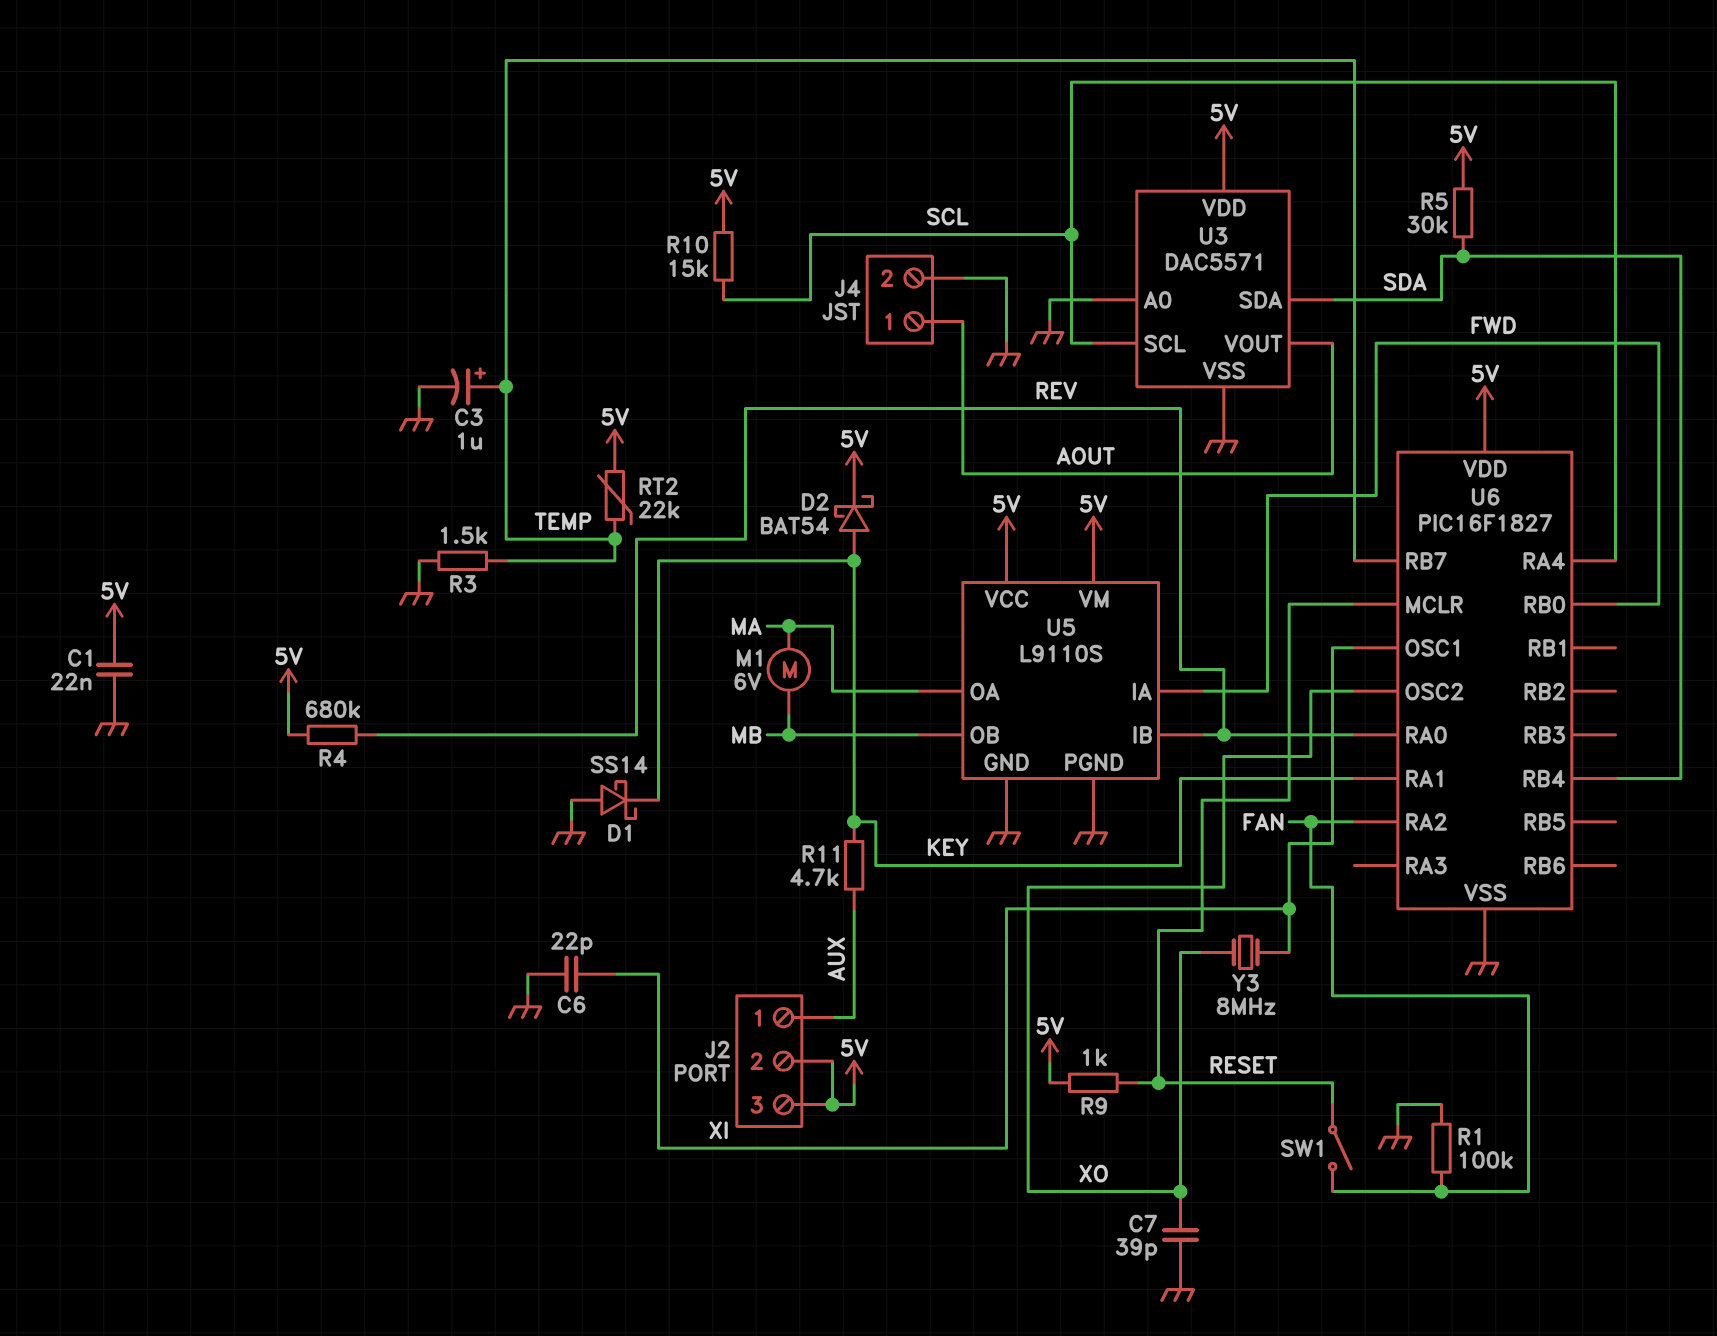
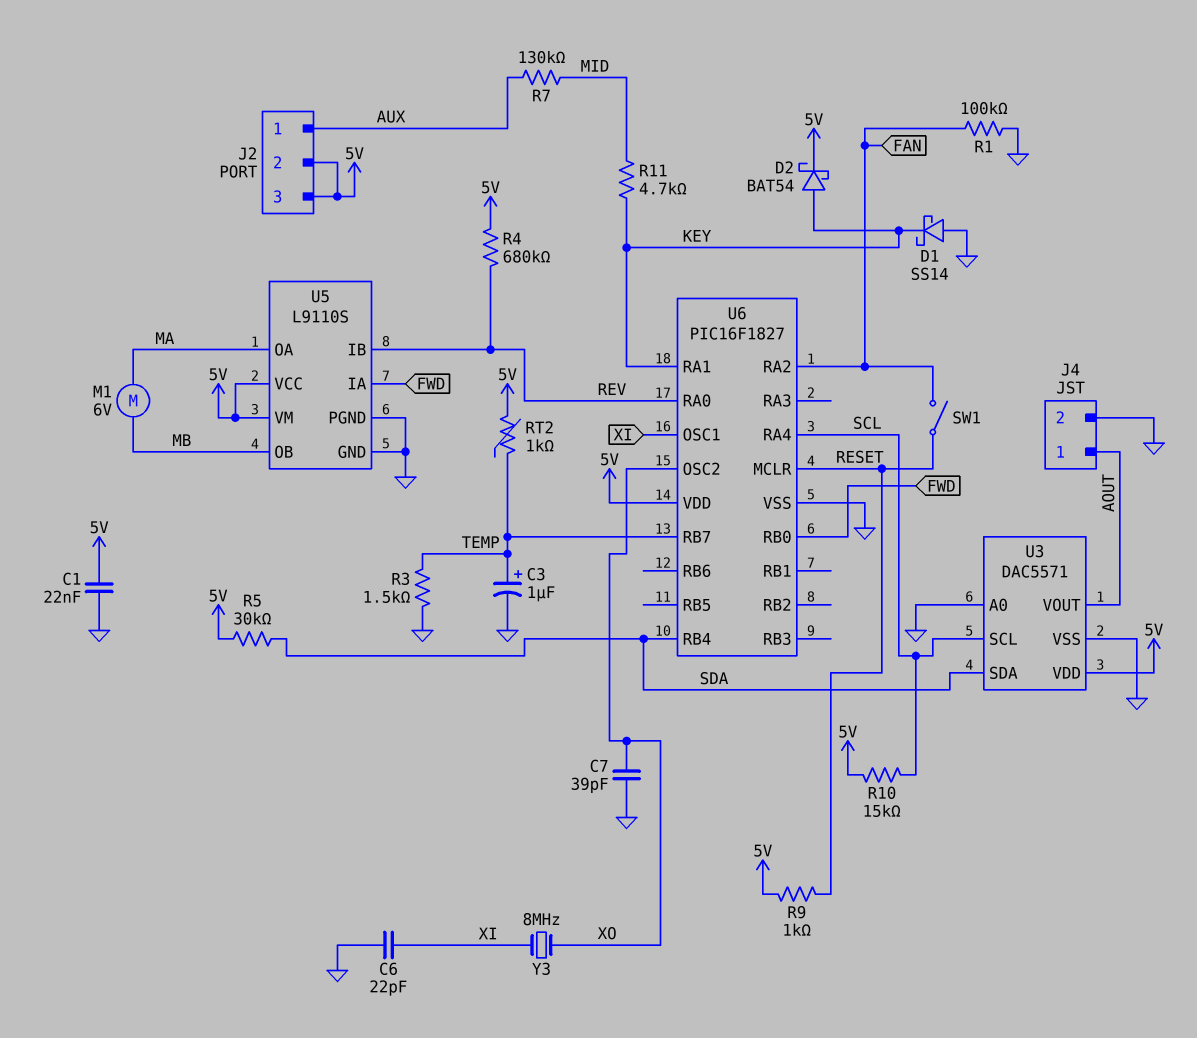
R7: none -> 130k (AUX, MID)
R11: 4.7k (AUX, KEY) -> 4.7k (KEY, MID)
RT2: 22k (5V, TEMP) -> 1k (5V, TEMP)

